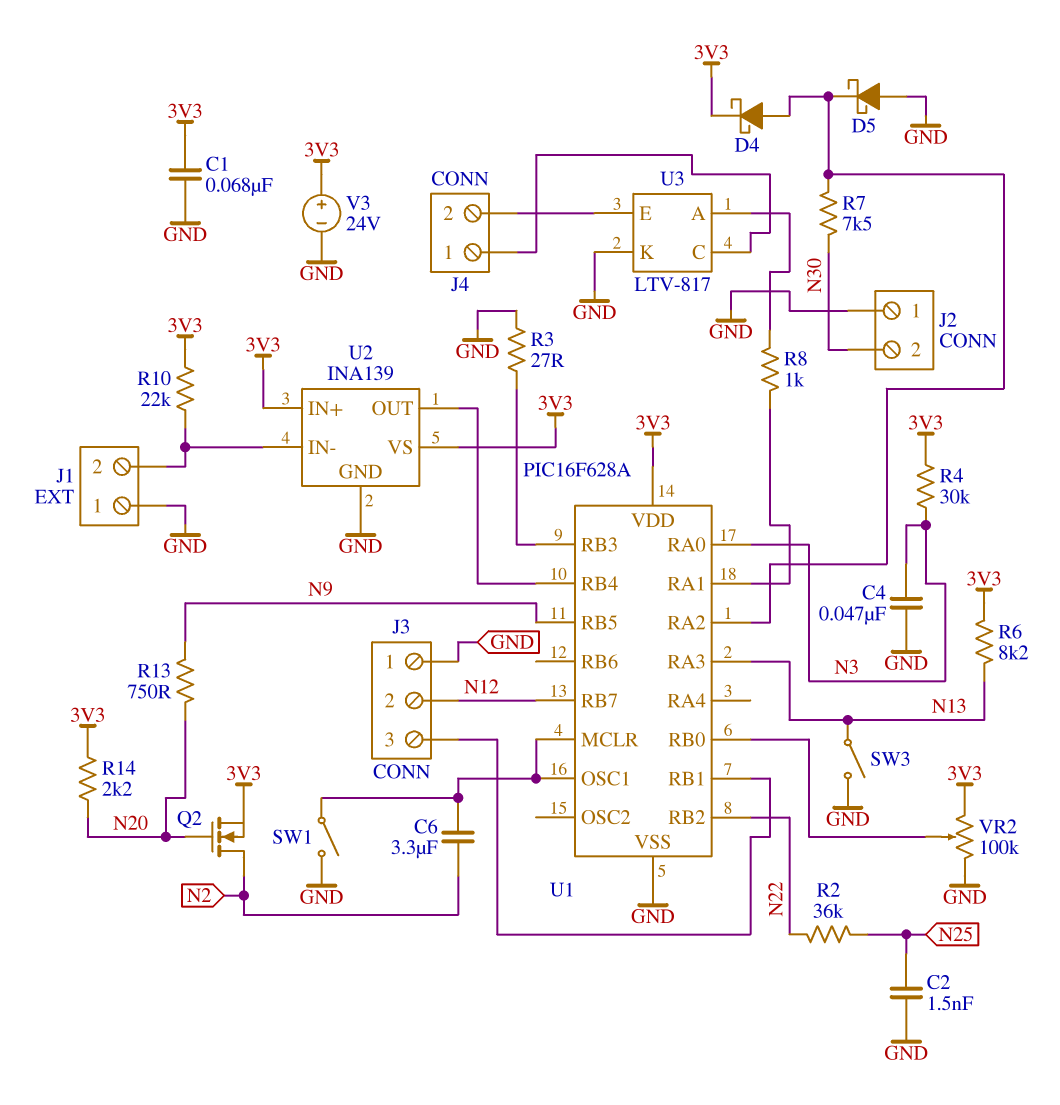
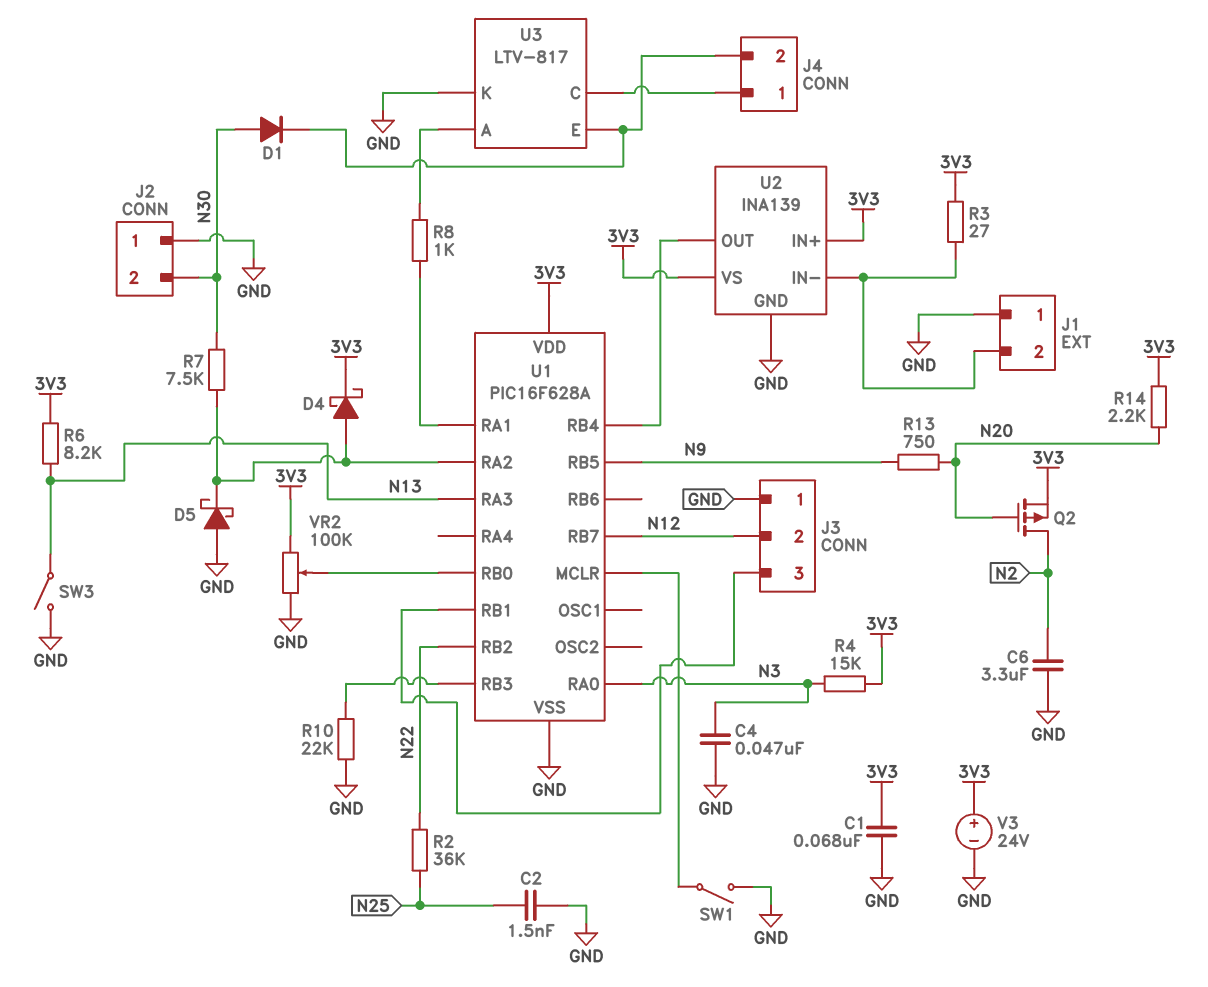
C6: 3.3uF (N2, U1/MCLR) -> 3.3uF (GND, N2)
D1: none -> diode (A N30, K J4/2)
Q2: NMOS (G N20, D N2, S 3V3) -> PMOS (G N20, D N2, S 3V3)
R3: 27 (GND, U1/RB3) -> 27 (3V3, J1/2)
R4: 30k (3V3, N3) -> 15k (3V3, N3)
R10: 22k (3V3, J1/2) -> 22k (GND, U1/RB3)
U1 pin OSC1: U1/MCLR -> none

